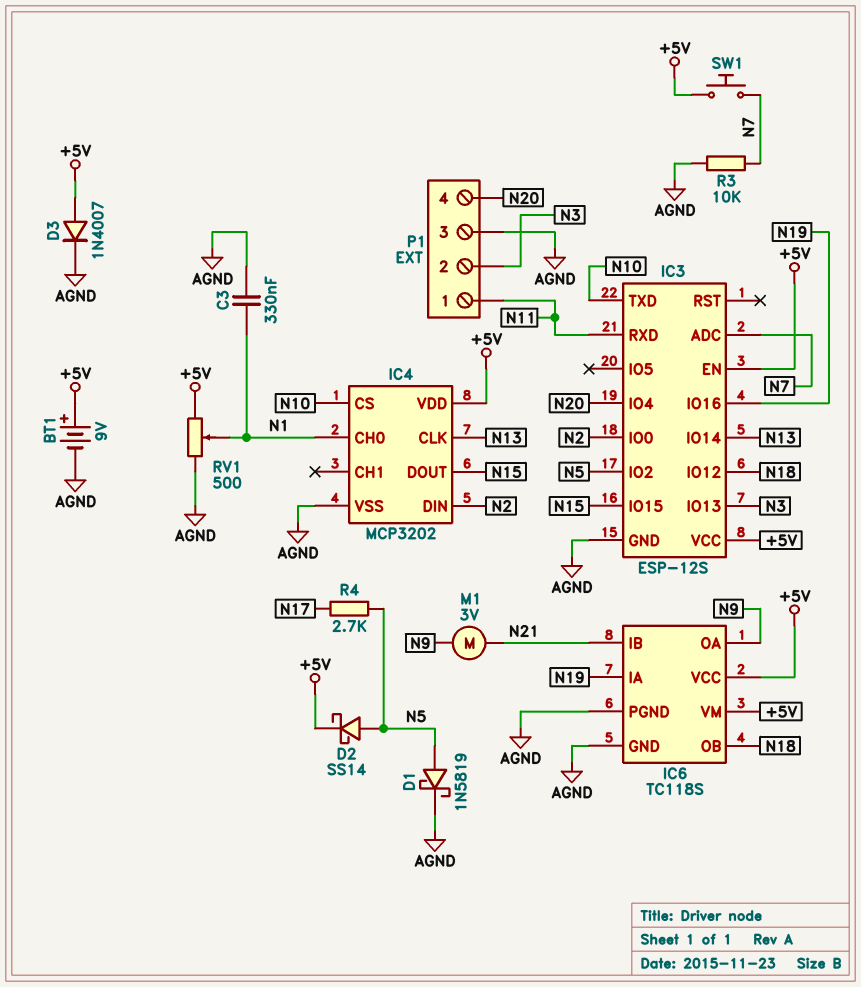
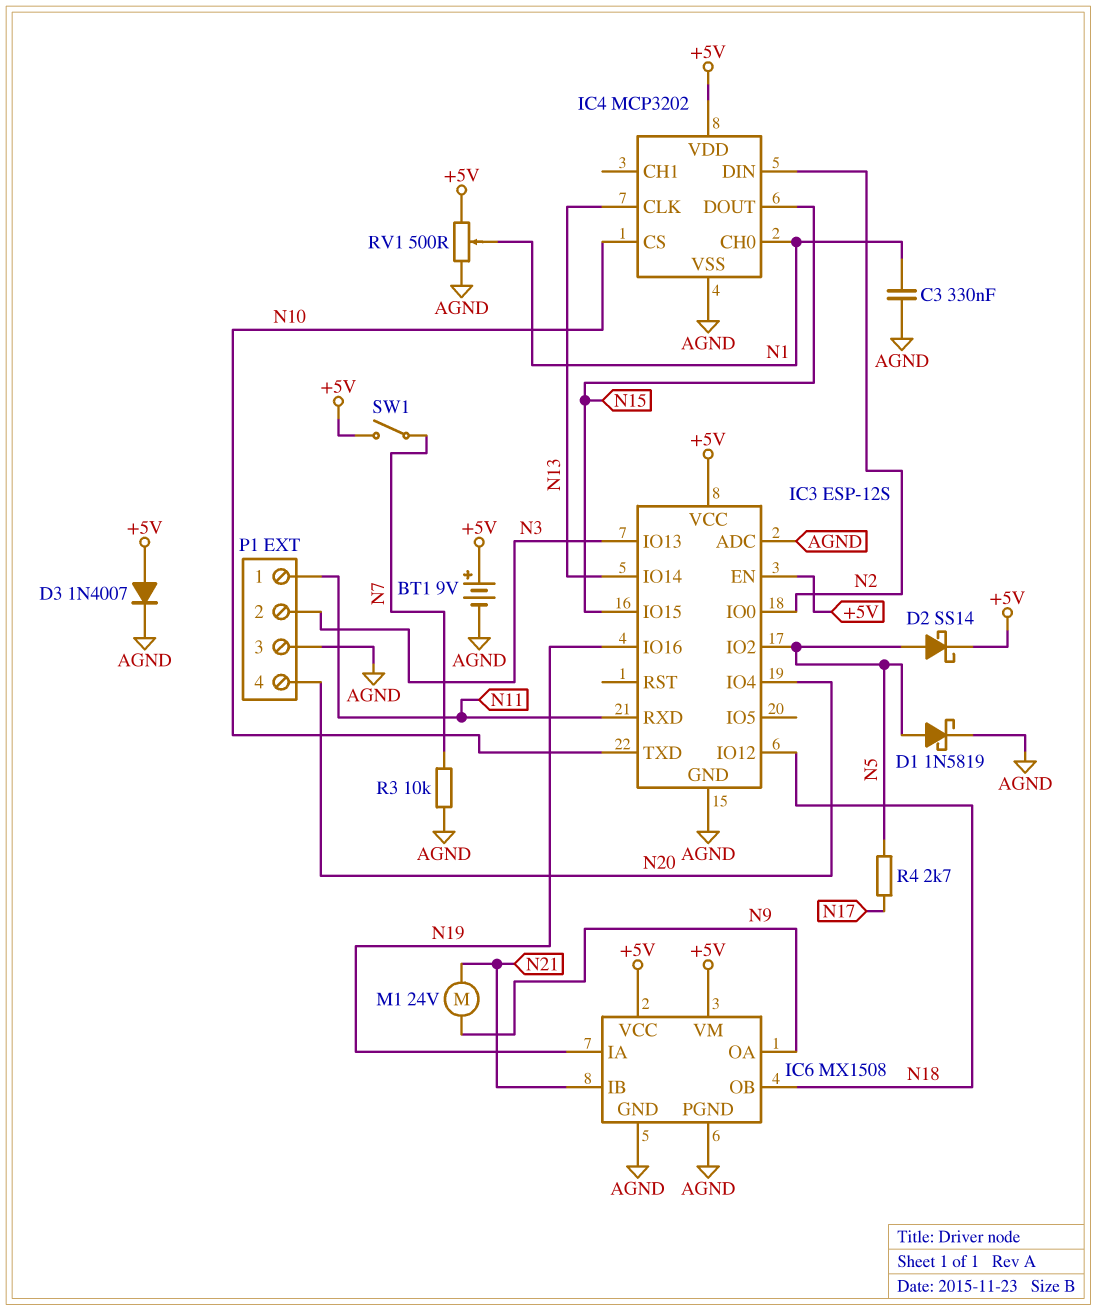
IC3 pin ADC: N7 -> AGND
IC6: TC118S -> MX1508
M1: motor 3V (N9, N21) -> motor 24V (N9, N21)
SW1: button (+5V, N7) -> switch (+5V, N7)

